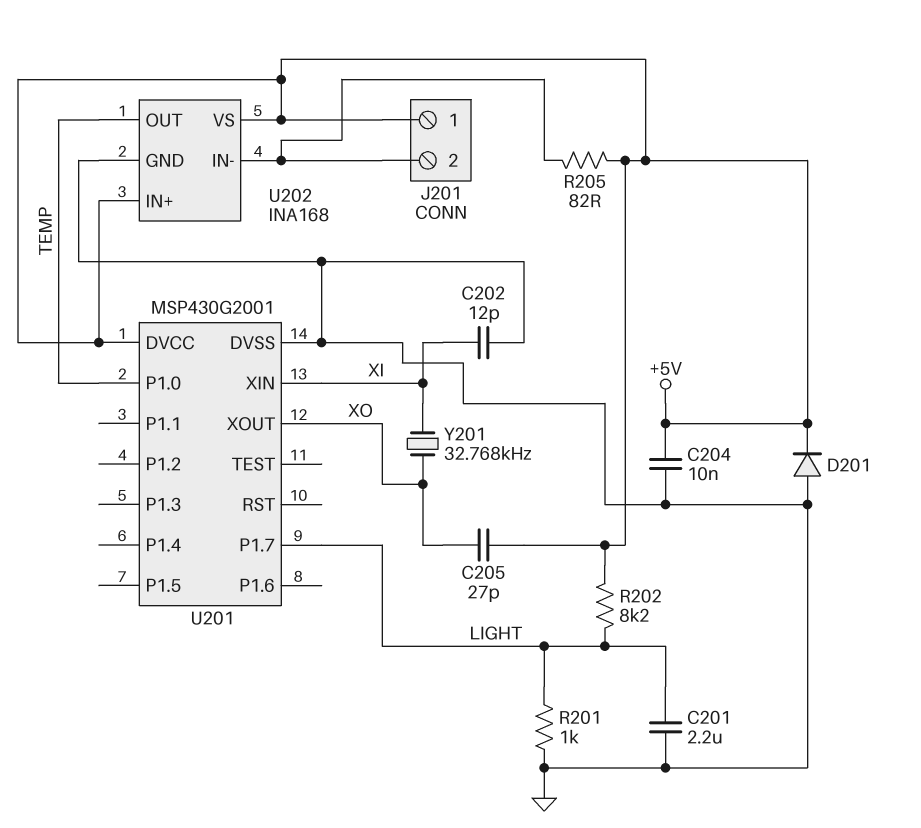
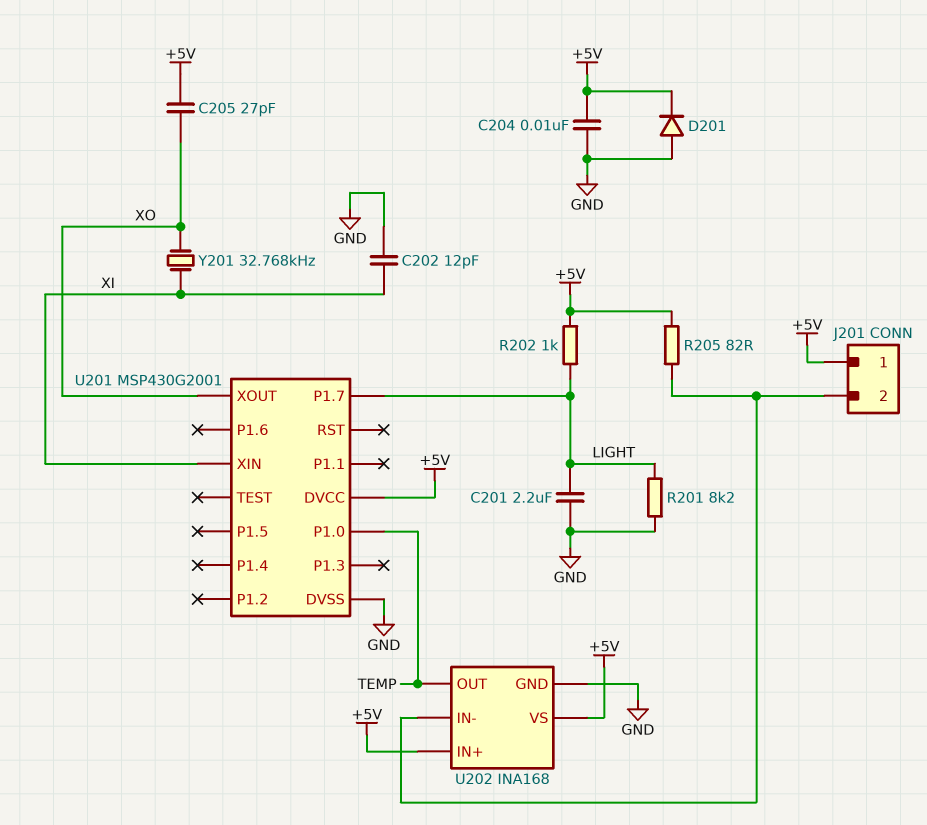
R201: 1k (GND, LIGHT) -> 8.2k (GND, LIGHT)
R202: 8.2k (+5V, LIGHT) -> 1k (+5V, LIGHT)

